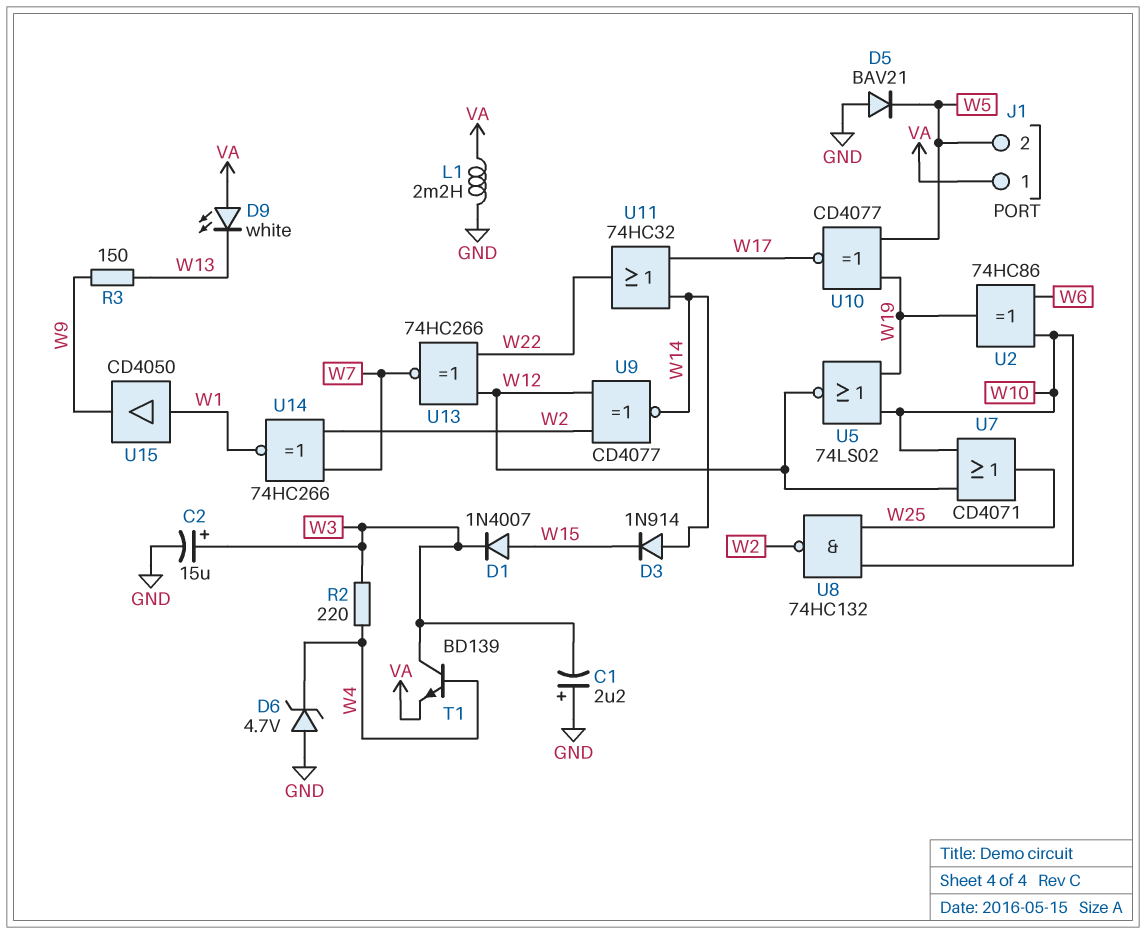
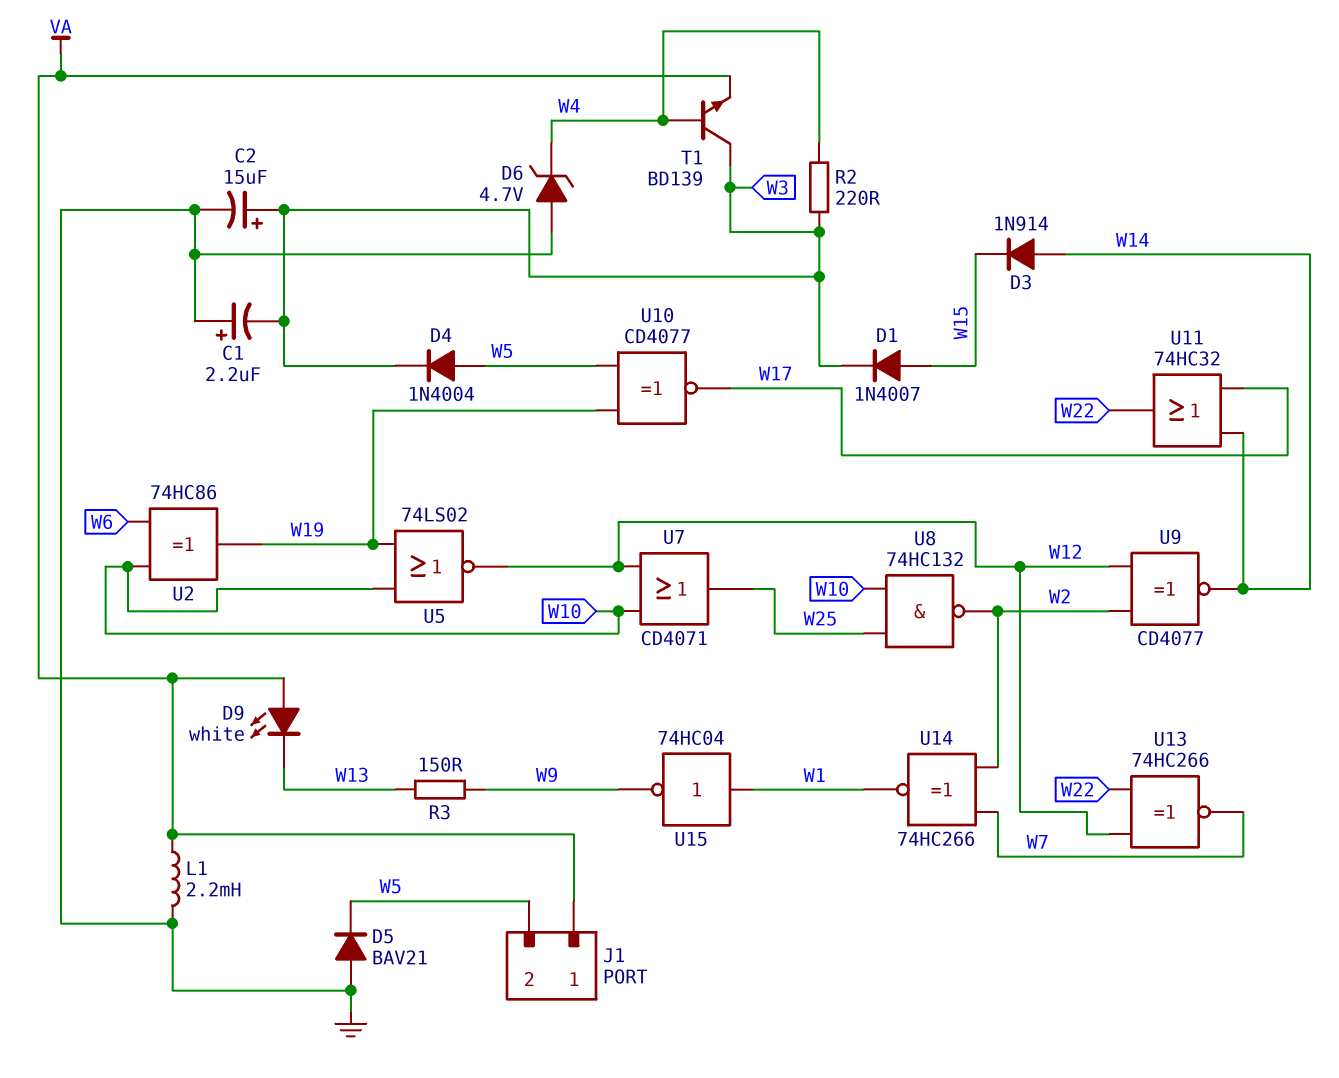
D4: none -> diode 1N4004 (A W5, K W3)
U15: buffer CD4050 (in W1, out W9) -> NOT 74HC04 (in W1, out W9)

